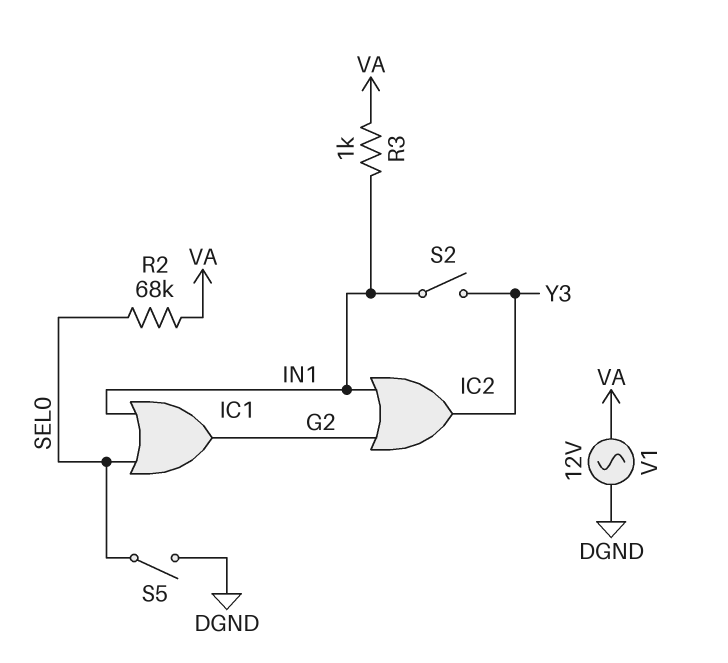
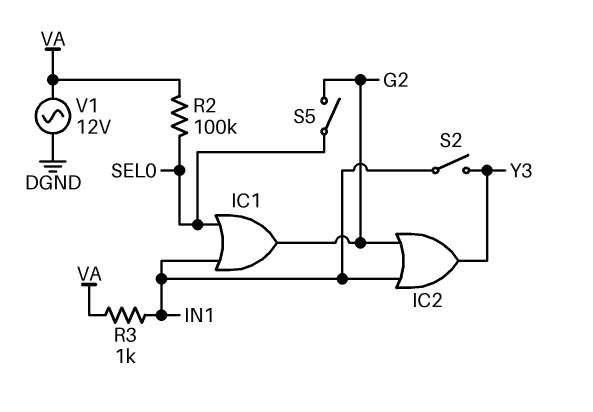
R2: 68k (SEL0, VA) -> 100k (SEL0, VA)
S5: switch (DGND, SEL0) -> switch (G2, SEL0)

